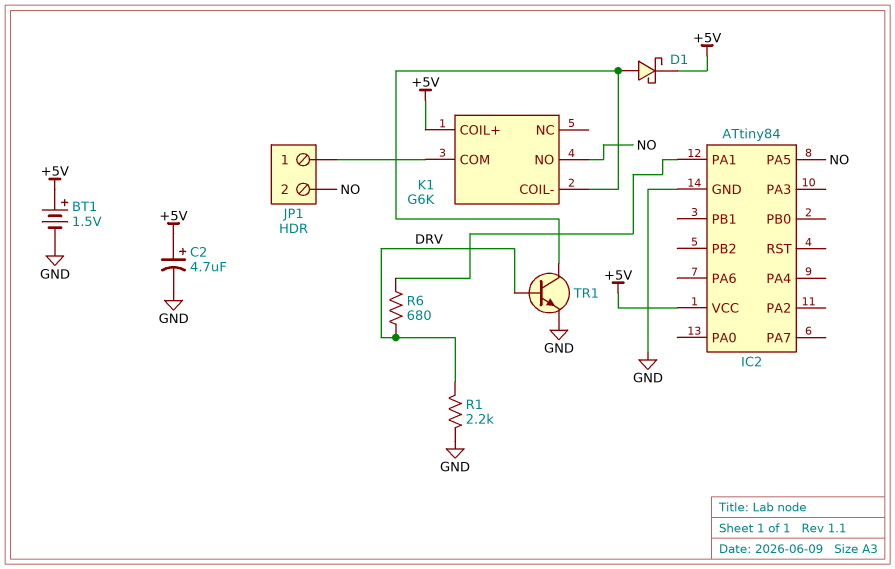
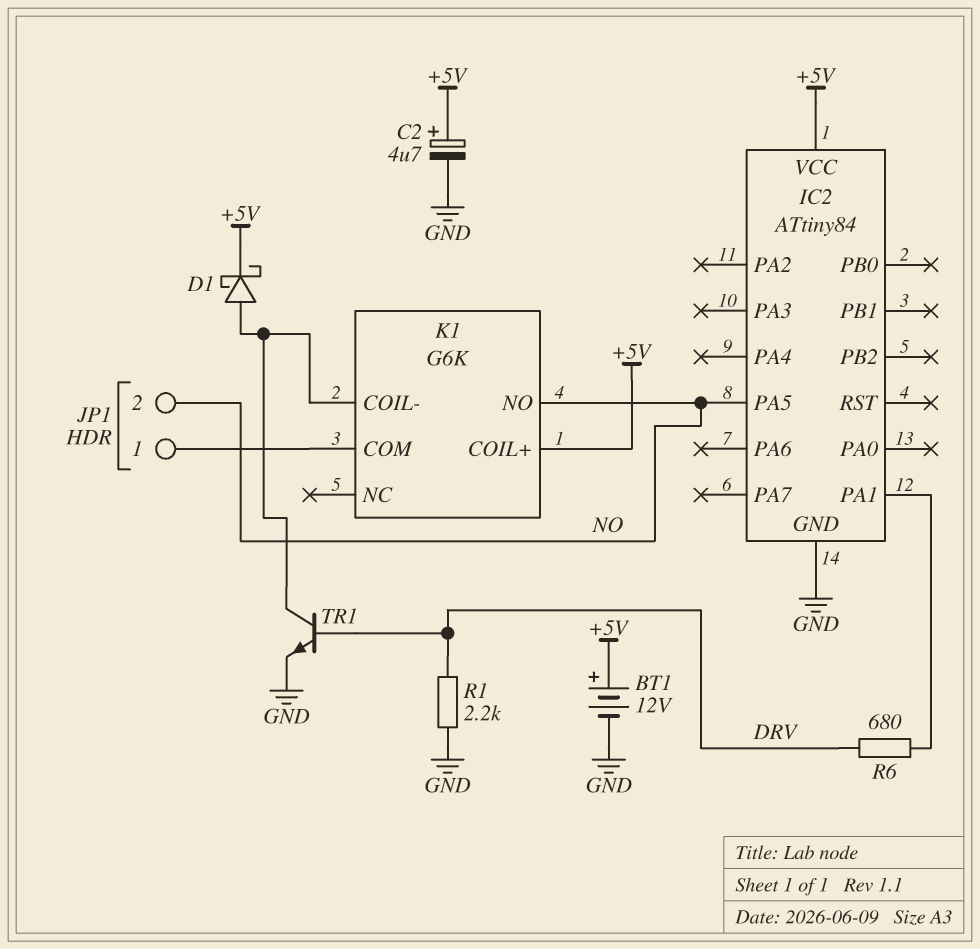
BT1: 1.5V (plus +5V, minus GND) -> 12V (plus +5V, minus GND)

